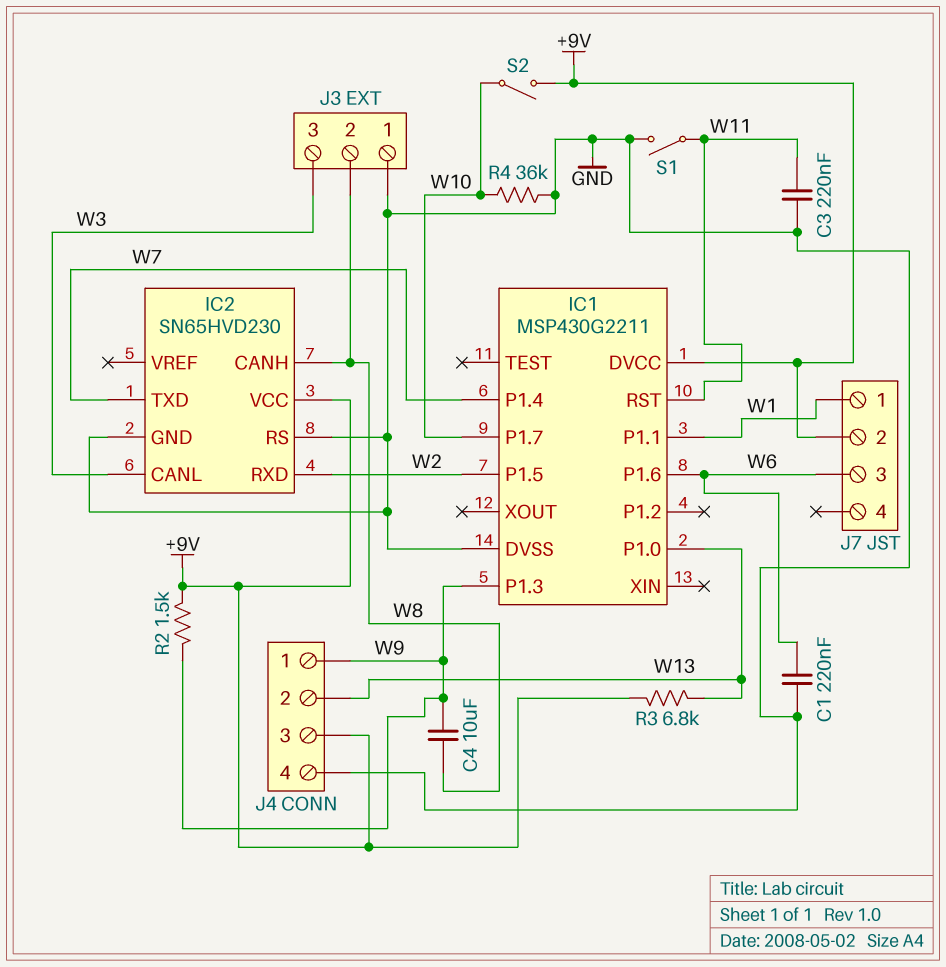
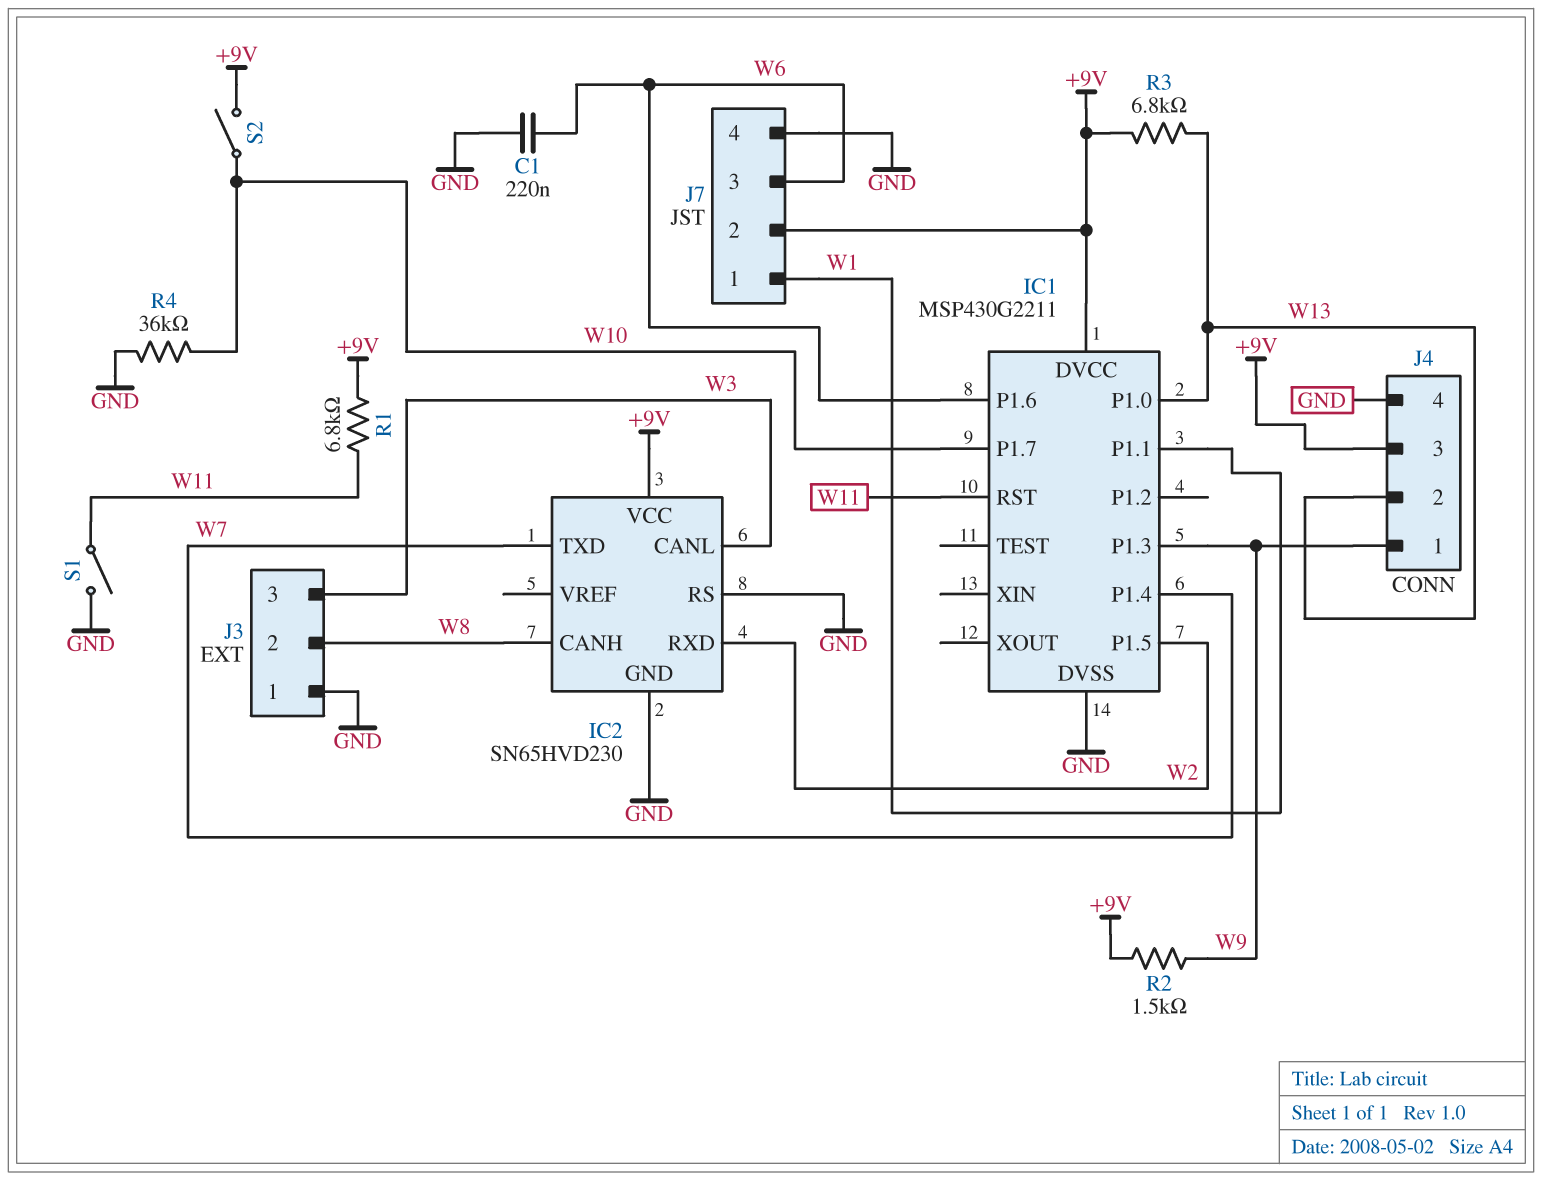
C3: 220nF (GND, W11) -> none
C4: 10uF (W8, W9) -> none
J7 pin 4: none -> GND
R1: none -> 6.8k (+9V, W11)

